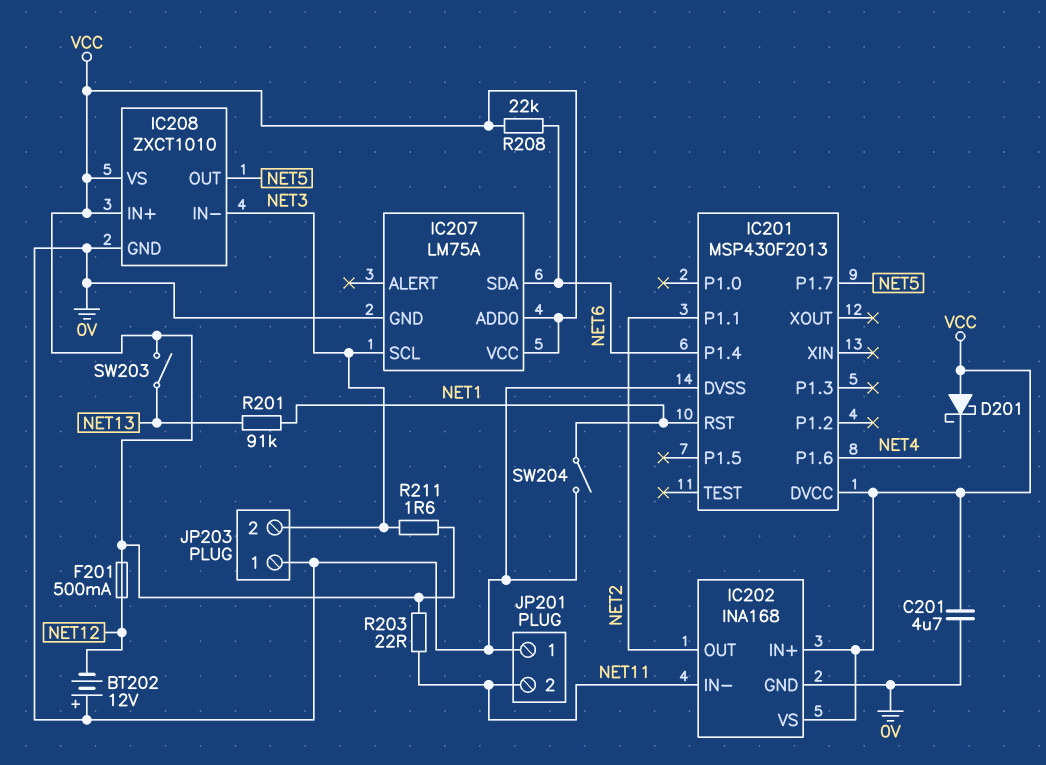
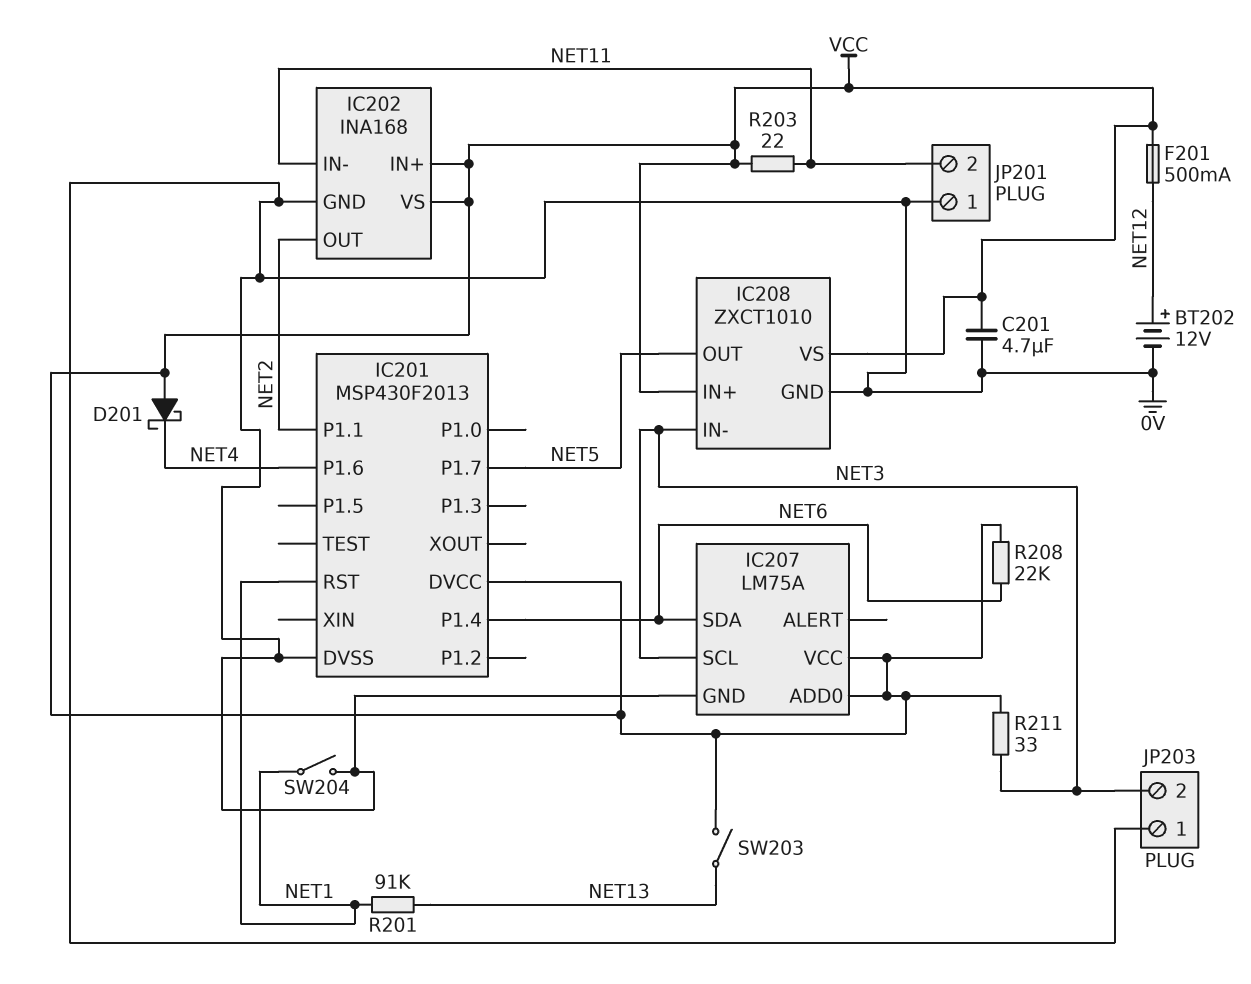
BT202: 12V (plus 0V, minus NET12) -> 12V (plus NET12, minus 0V)
R211: 1.6 (NET3, VCC) -> 33 (NET3, VCC)

